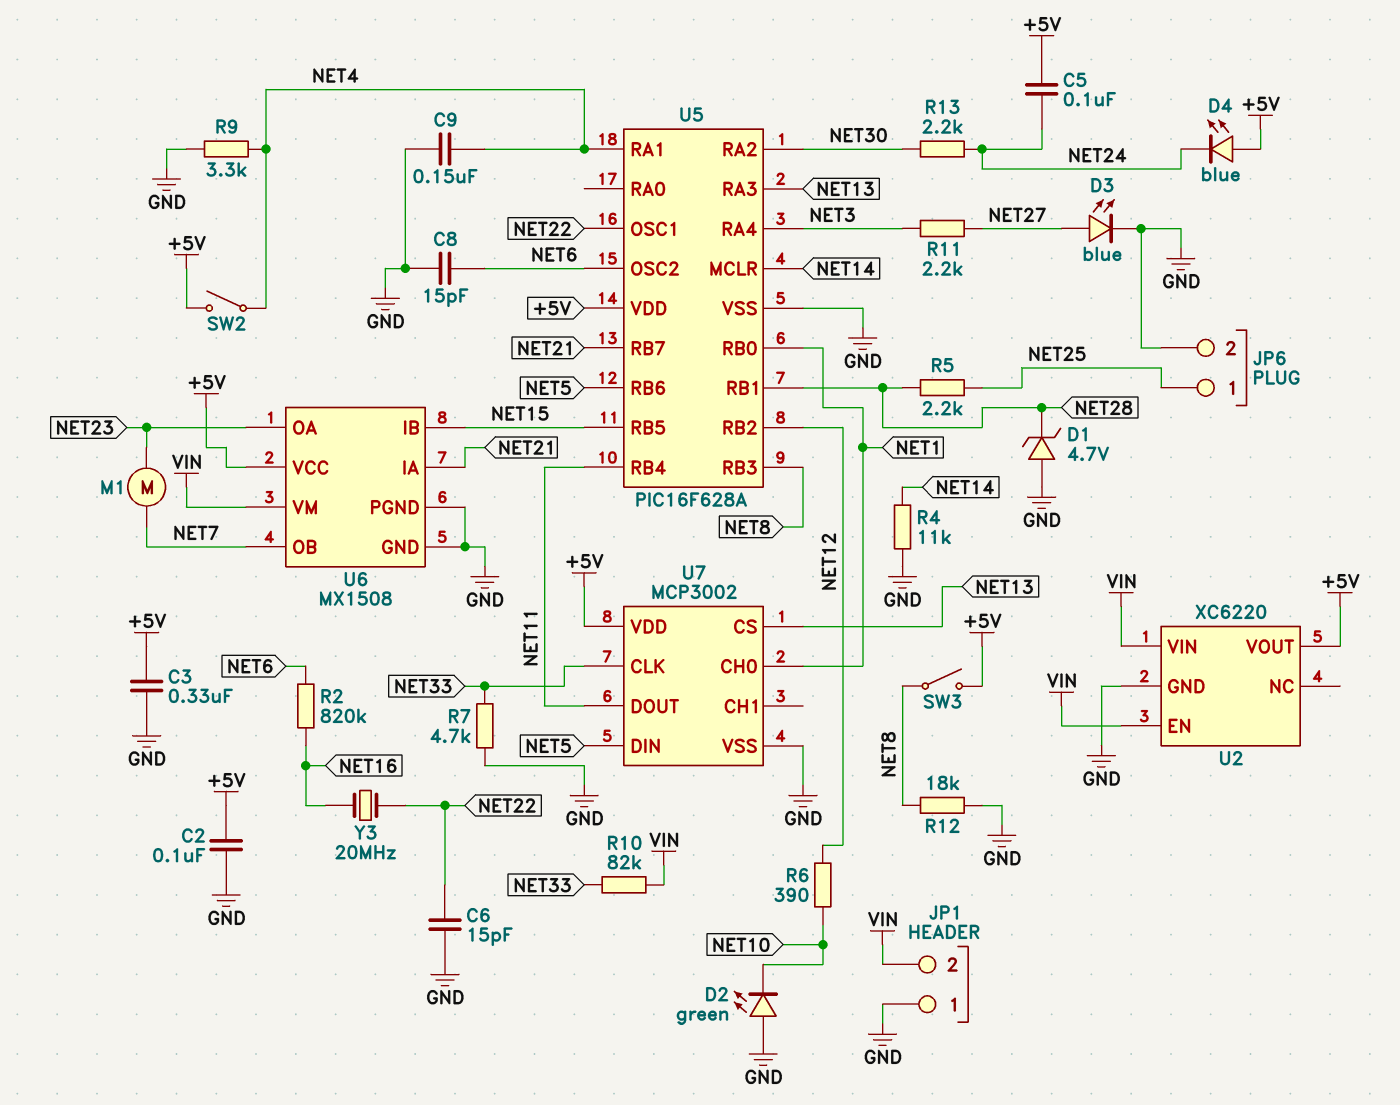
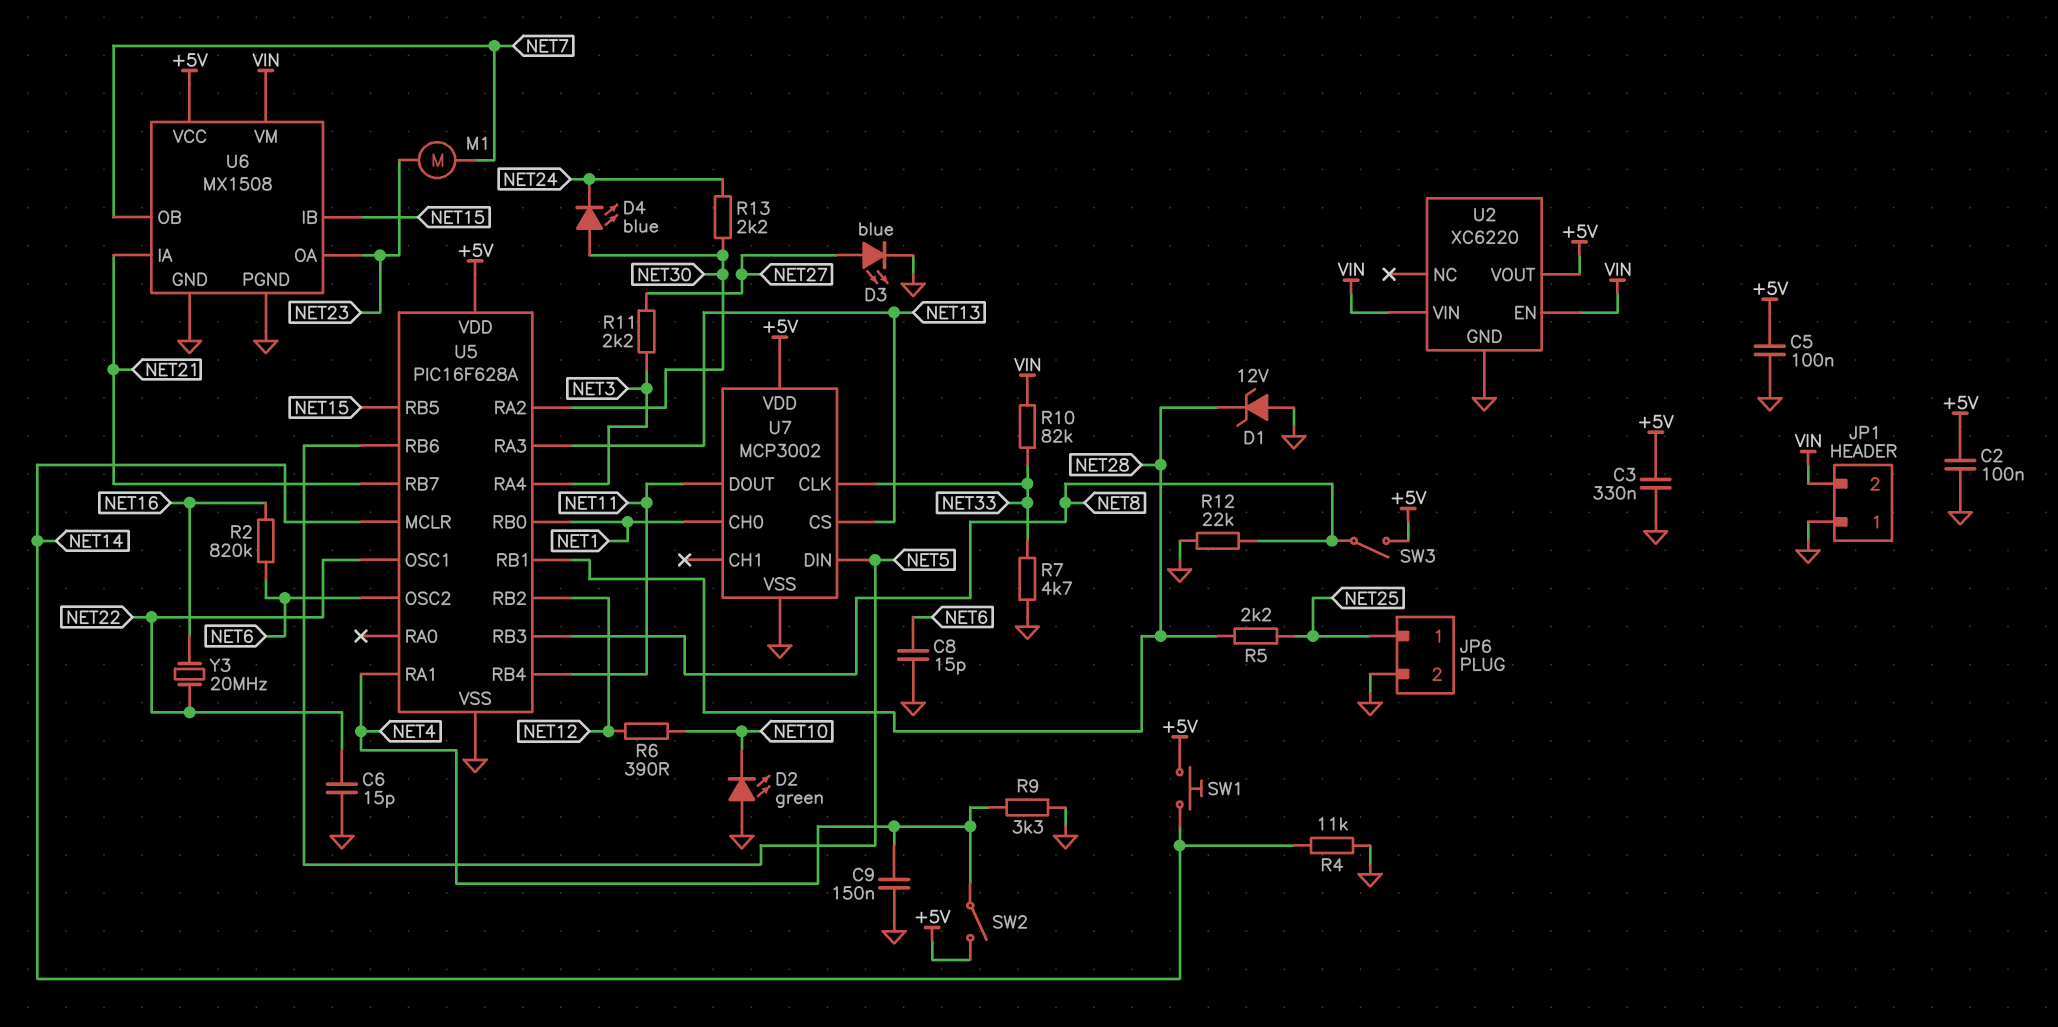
C5: 100nF (+5V, NET24) -> 100nF (+5V, GND)
D1: zener 4.7V (A GND, K NET28) -> zener 12V (A GND, K NET28)
D4: LED blue (A +5V, K NET24) -> LED blue (A NET30, K NET24)
R12: 18k (GND, NET8) -> 22k (GND, NET8)
SW1: none -> button (+5V, NET14)

